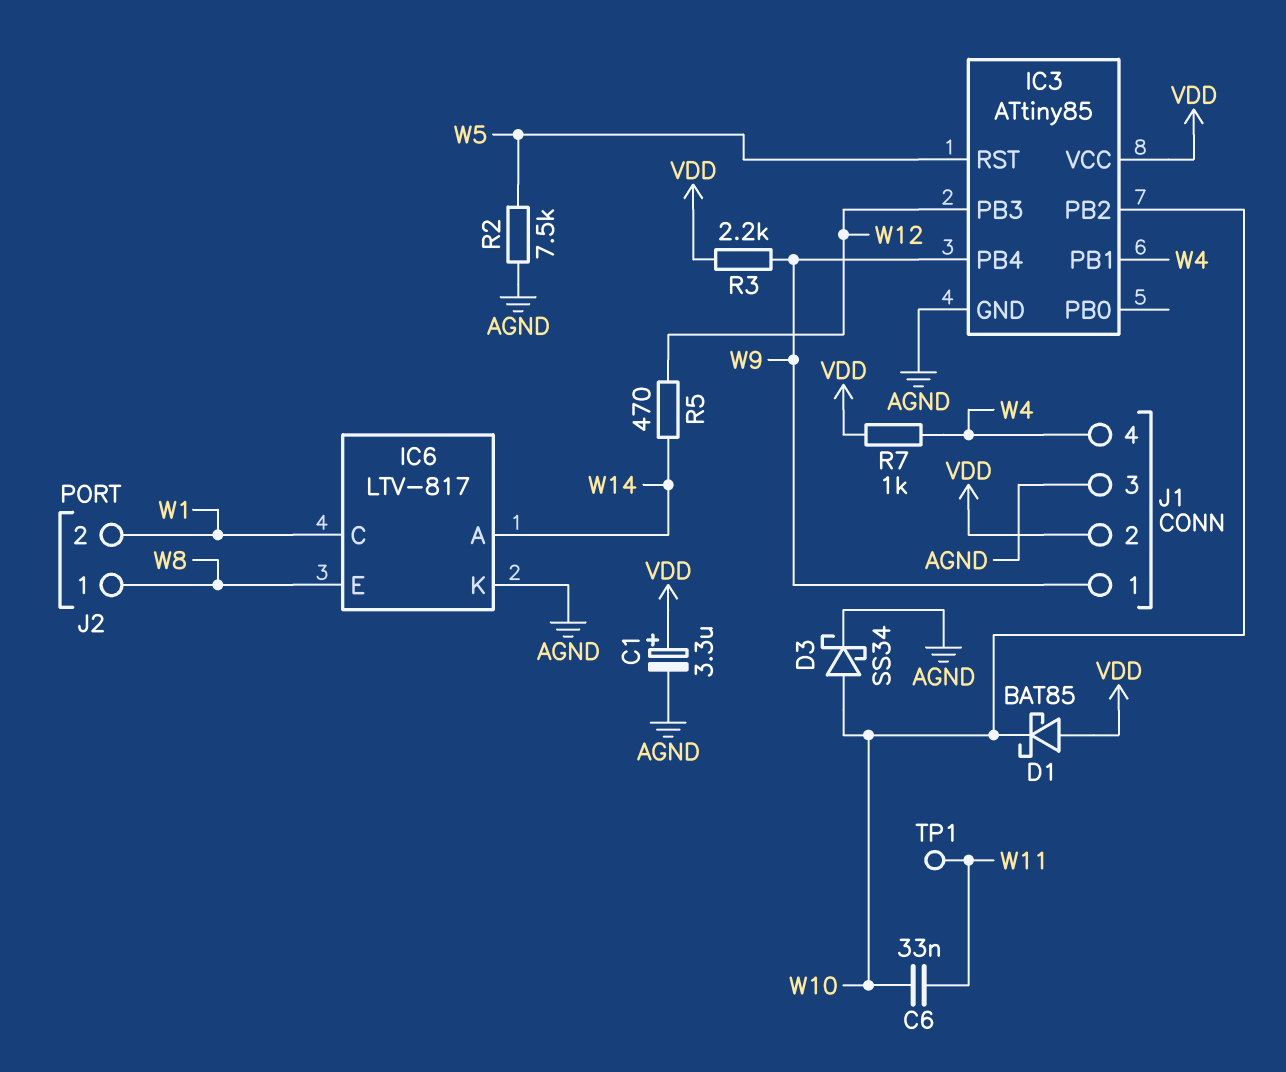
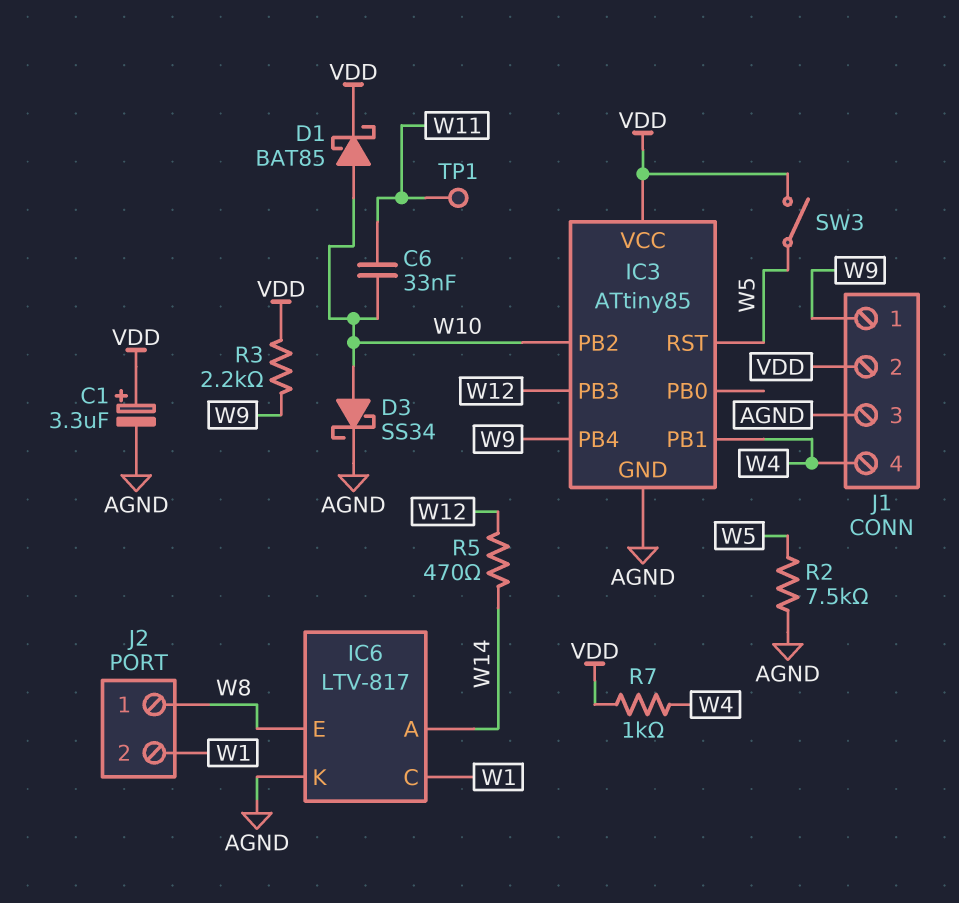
D1: schottky BAT85 (A VDD, K W10) -> schottky BAT85 (A W10, K VDD)
SW3: none -> switch (VDD, W5)

